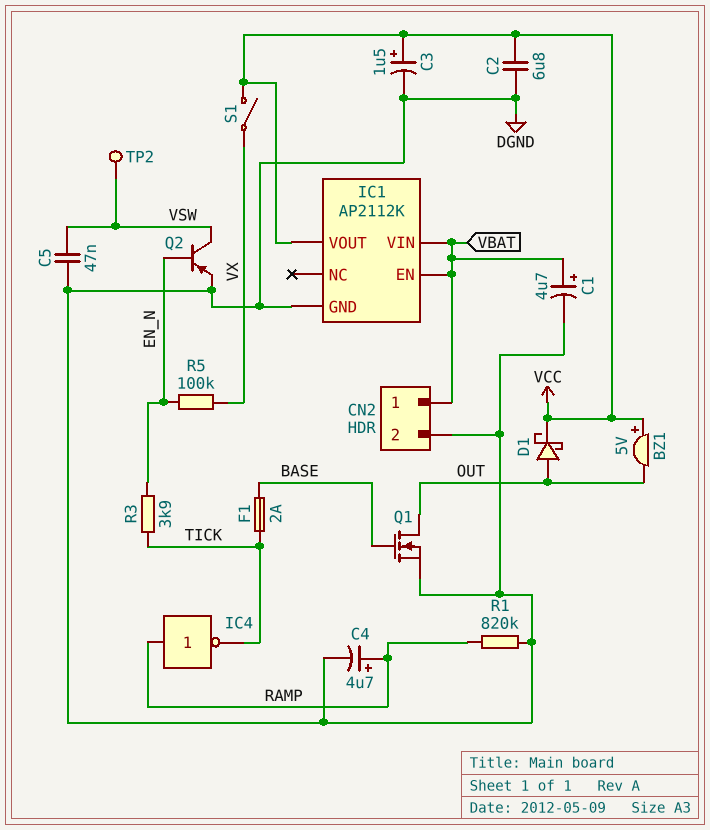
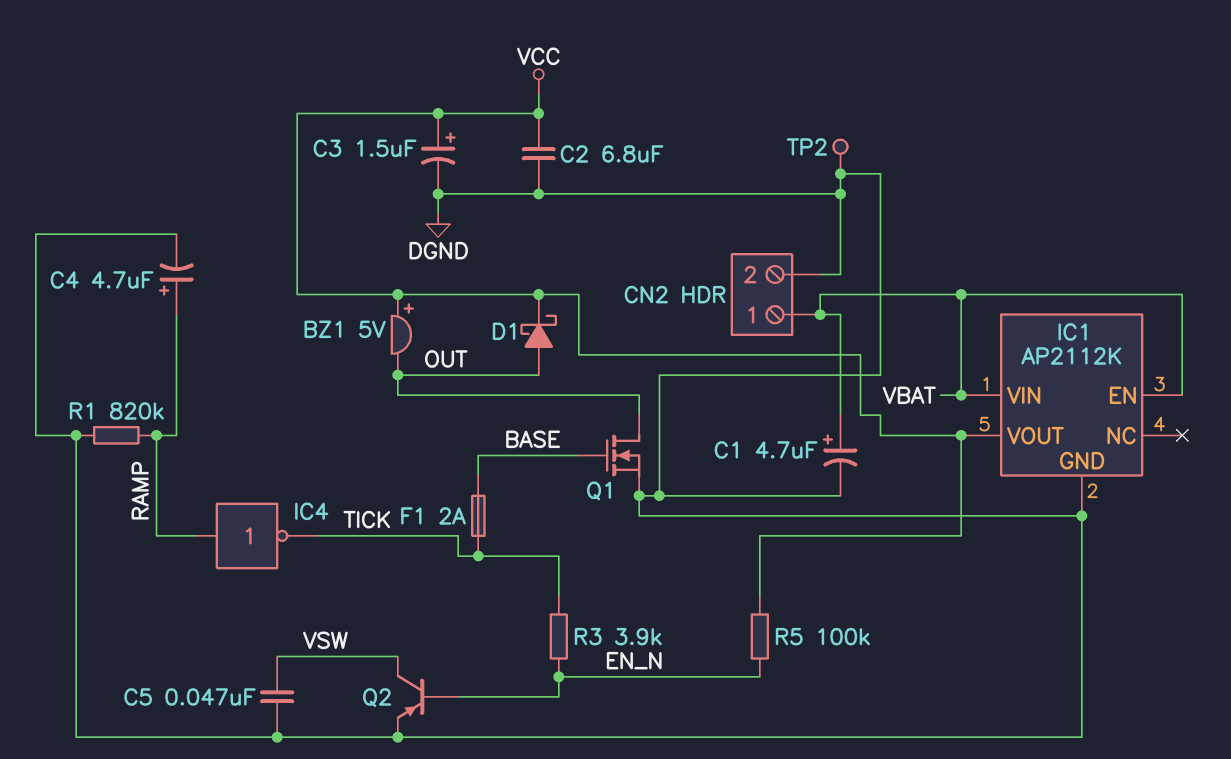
R5: 100k (EN_N, VX) -> 100k (EN_N, VCC)
S1: switch (VCC, VX) -> none
TP2: test point (VSW) -> test point (DGND)

